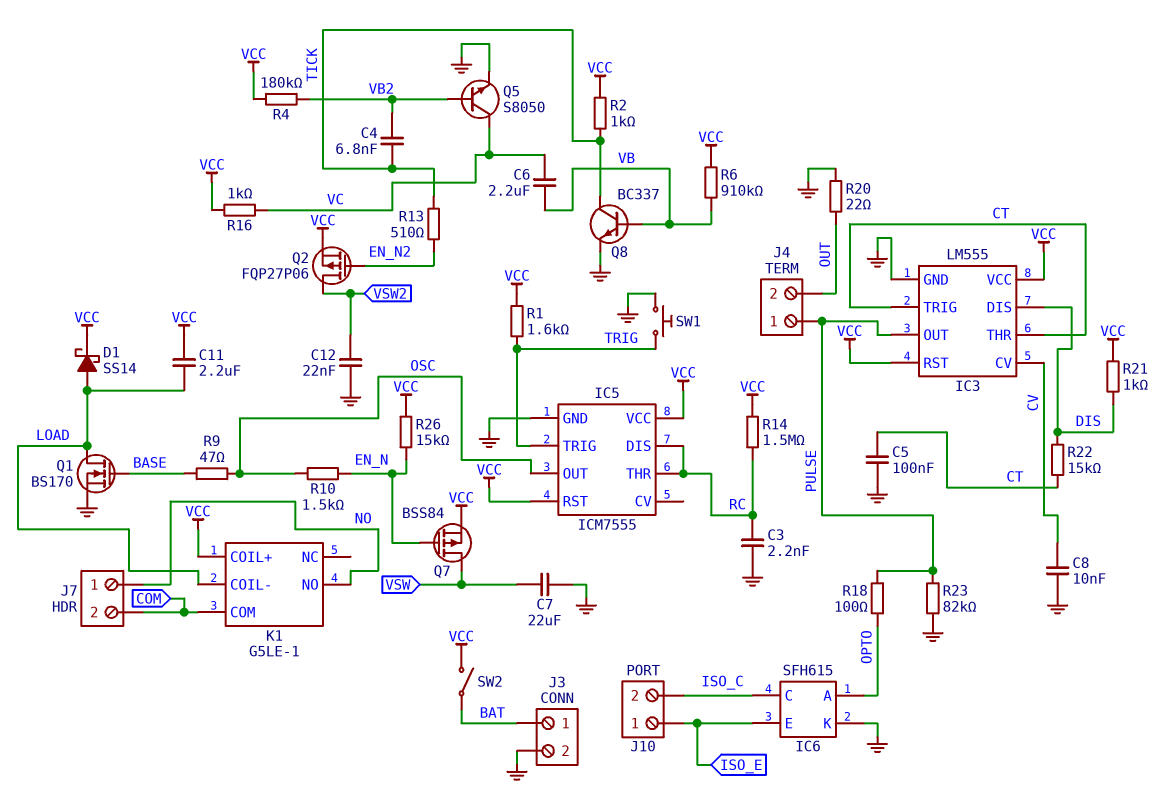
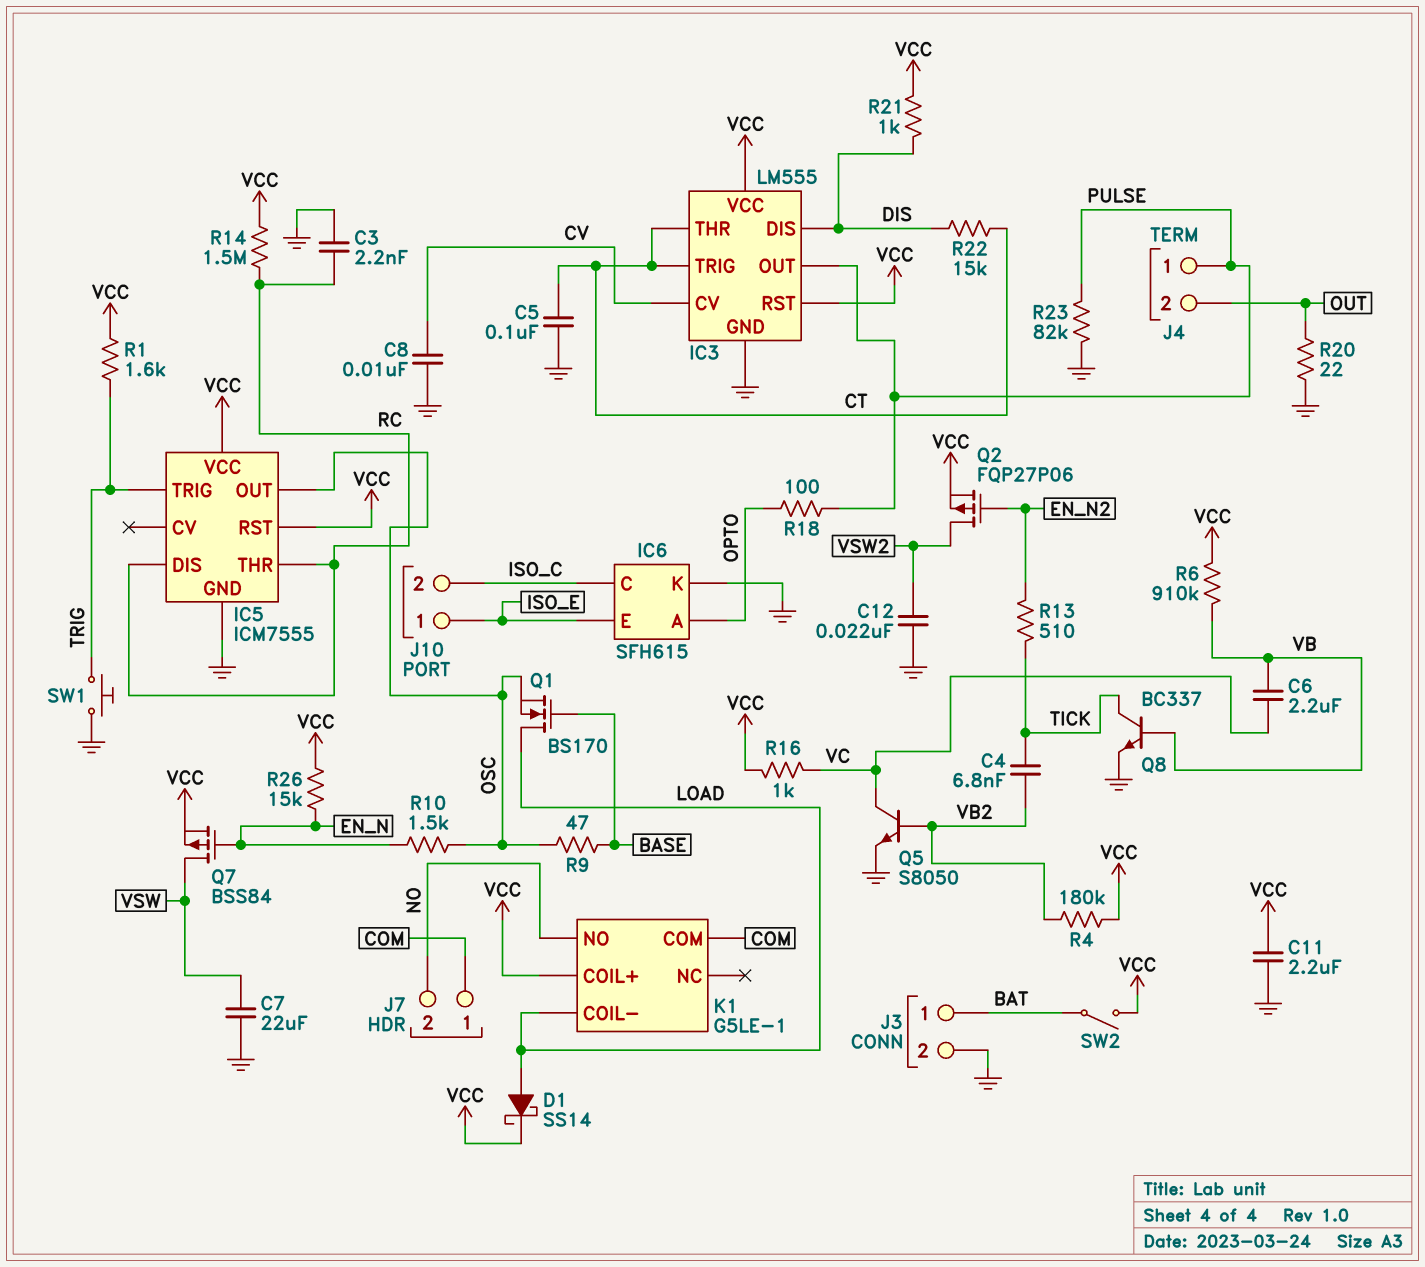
C11: 2.2uF (LOAD, VCC) -> 2.2uF (GND, VCC)
J7 pin 1: NO -> COM
J7 pin 2: COM -> NO
Q1: NMOS BS170 (G BASE, D LOAD, S GND) -> NMOS BS170 (G BASE, D LOAD, S OSC)
R2: 1k (TICK, VCC) -> none

